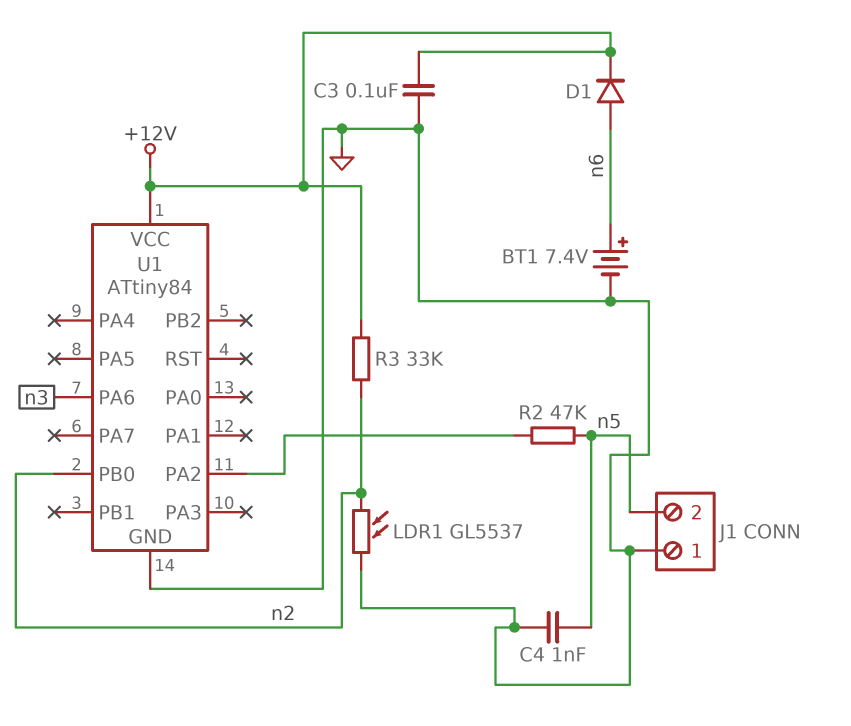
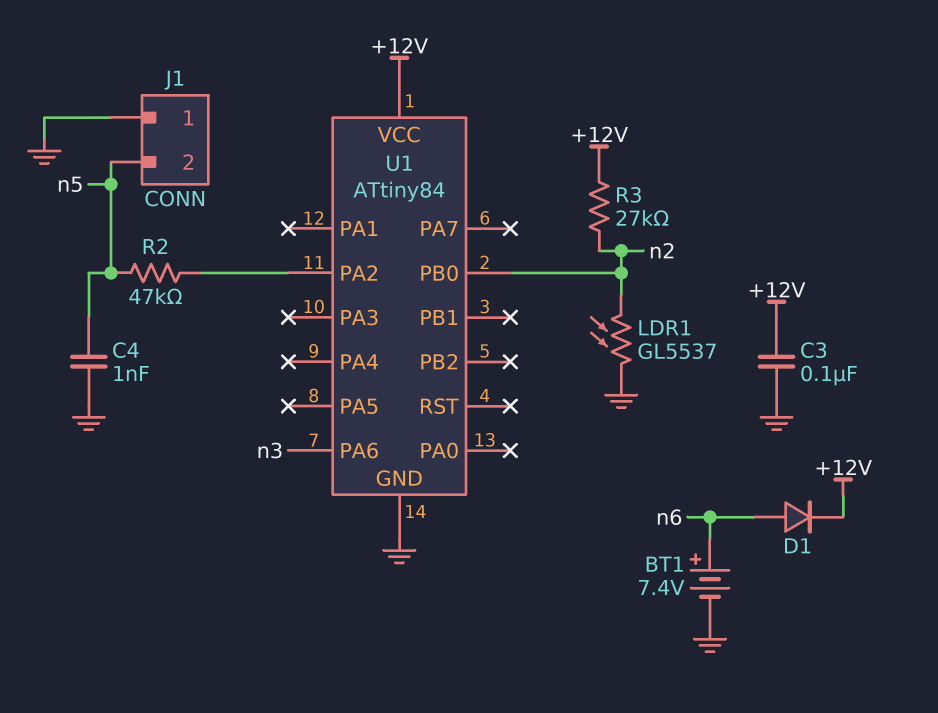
R3: 33k (+12V, n2) -> 27k (+12V, n2)

